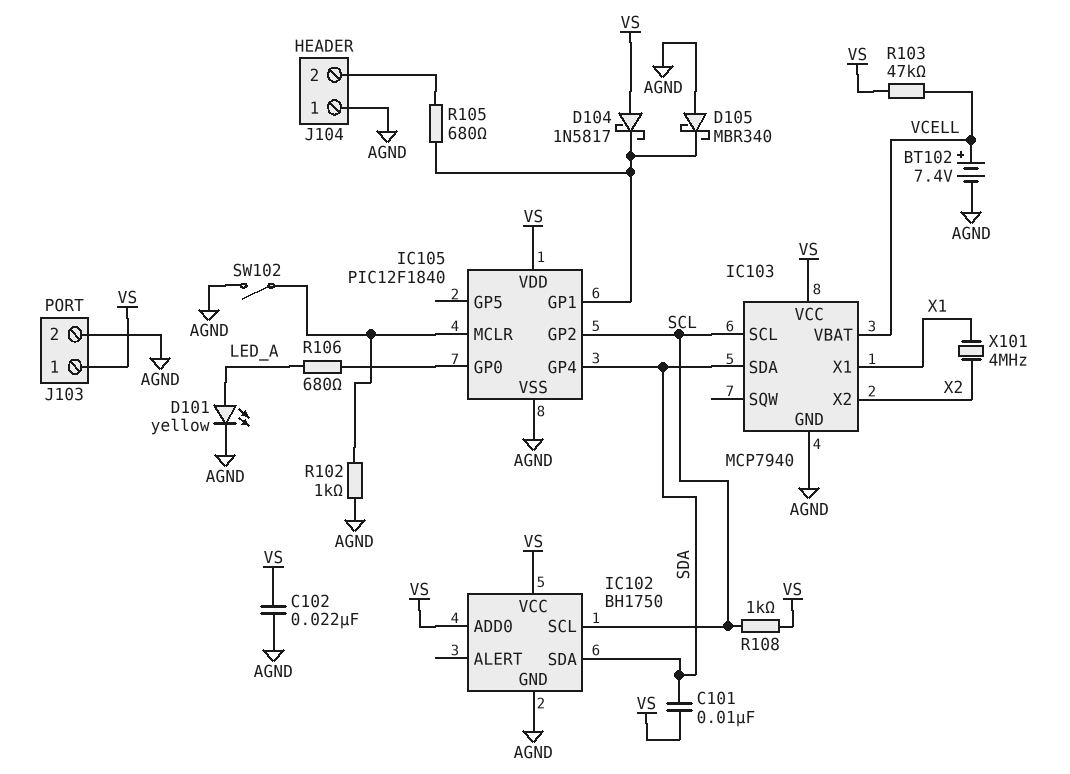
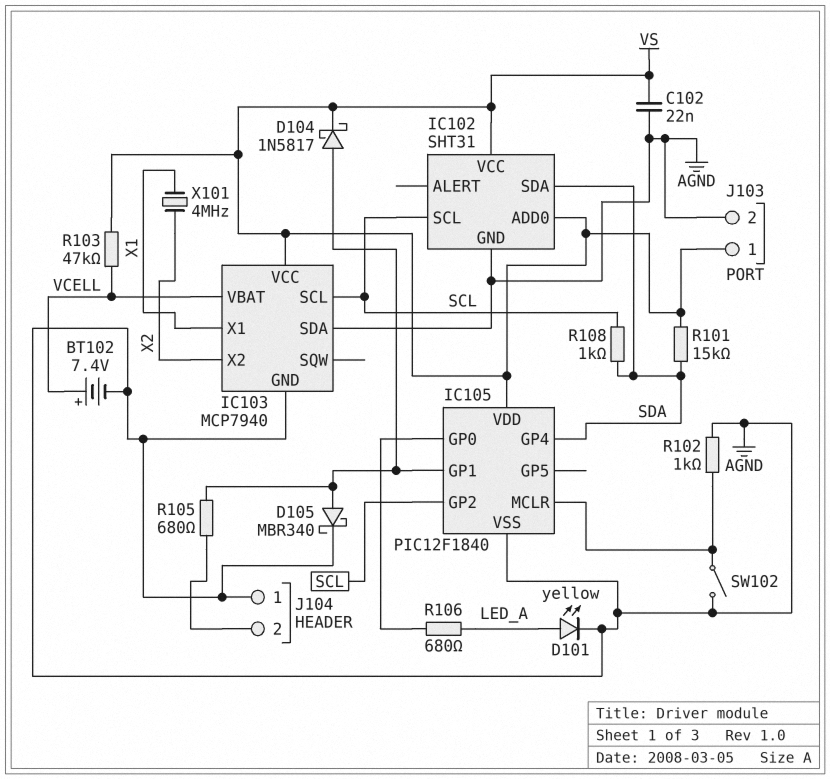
C101: 10nF (SDA, VS) -> none
D104: schottky 1N5817 (A VS, K IC105/GP1) -> schottky 1N5817 (A IC105/GP1, K VS)
D105: schottky MBR340 (A AGND, K IC105/GP1) -> schottky MBR340 (A IC105/GP1, K AGND)
IC102: BH1750 -> SHT31
IC103 pin SDA: SDA -> AGND
R101: none -> 15k (SDA, VS)
R108: 1k (SCL, VS) -> 1k (SCL, SDA)

